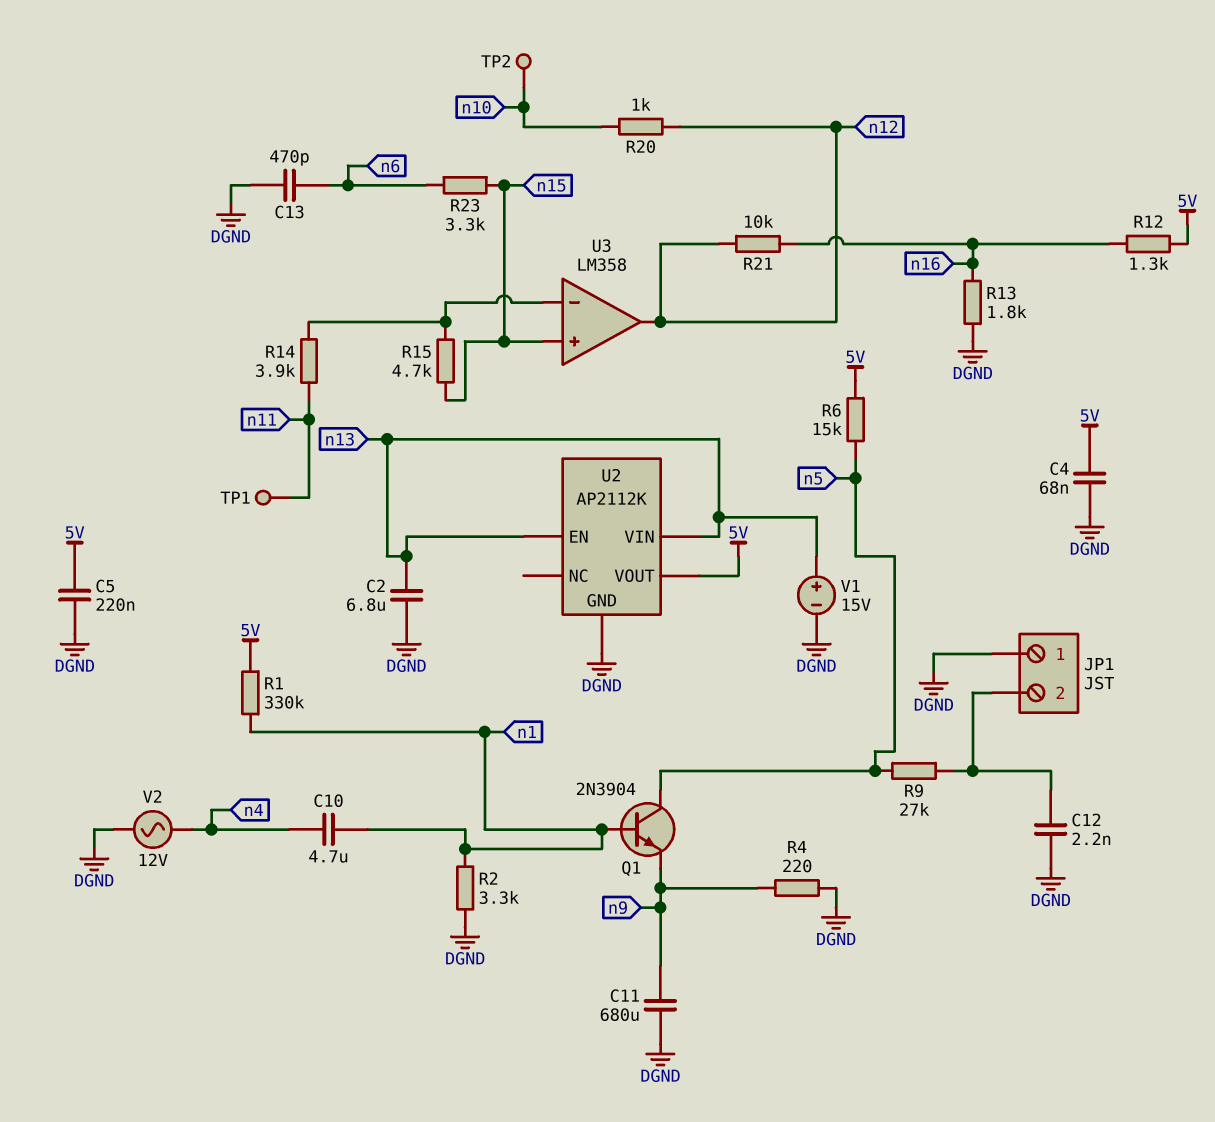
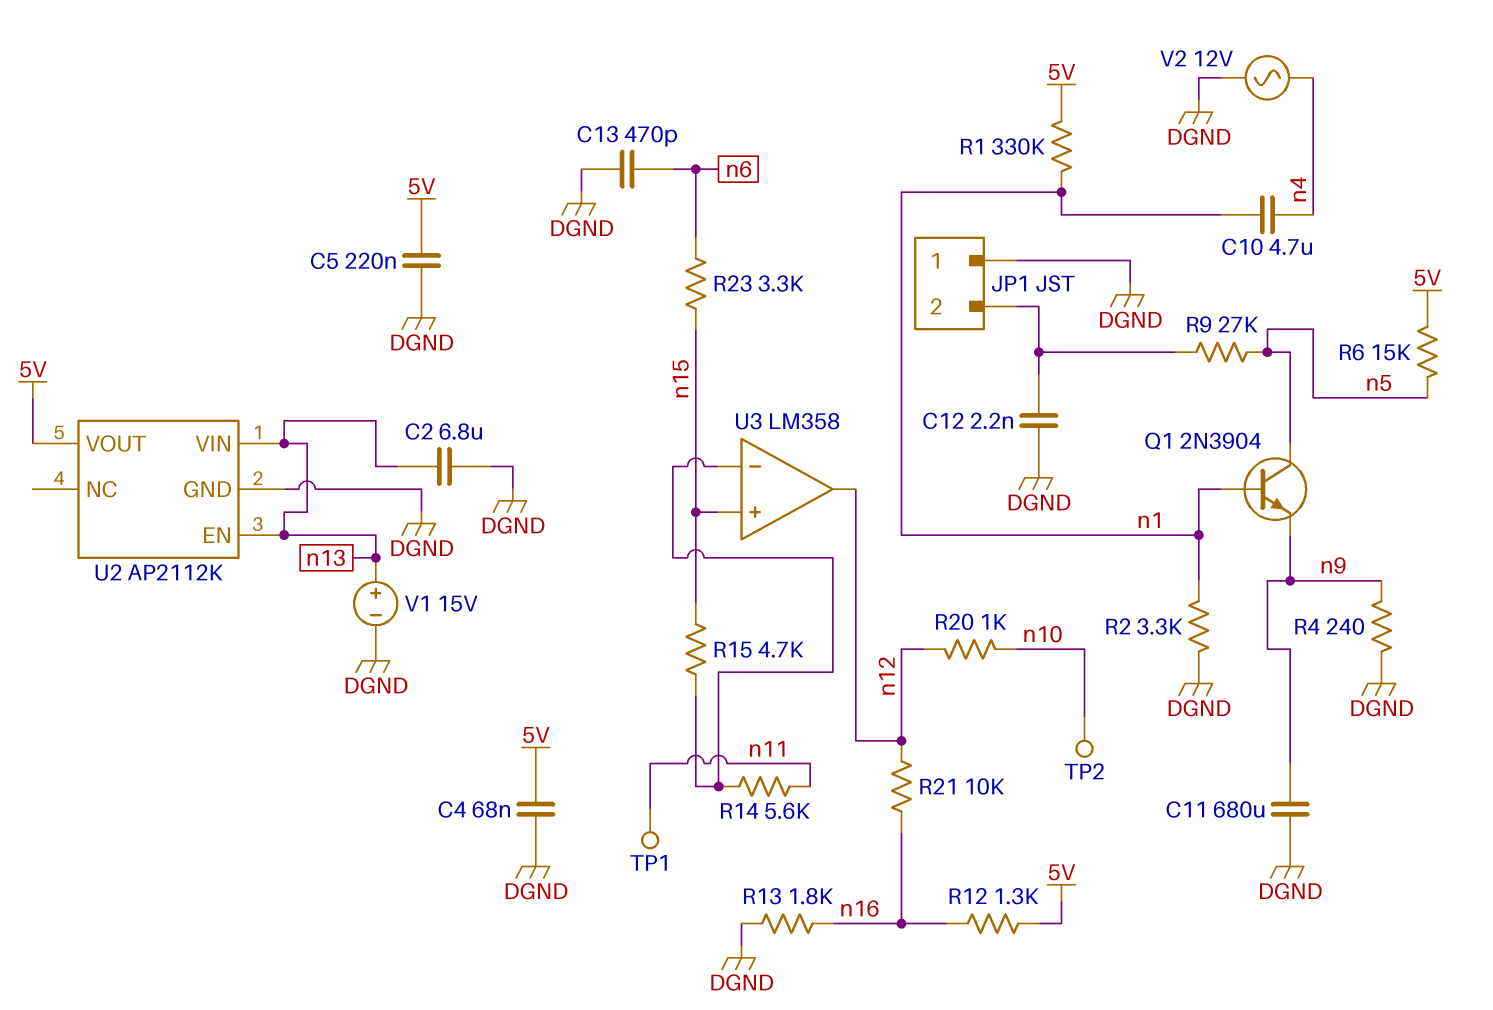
R4: 220 (DGND, n9) -> 240 (DGND, n9)
R14: 3.9k (U3/in-, n11) -> 5.6k (U3/in-, n11)

